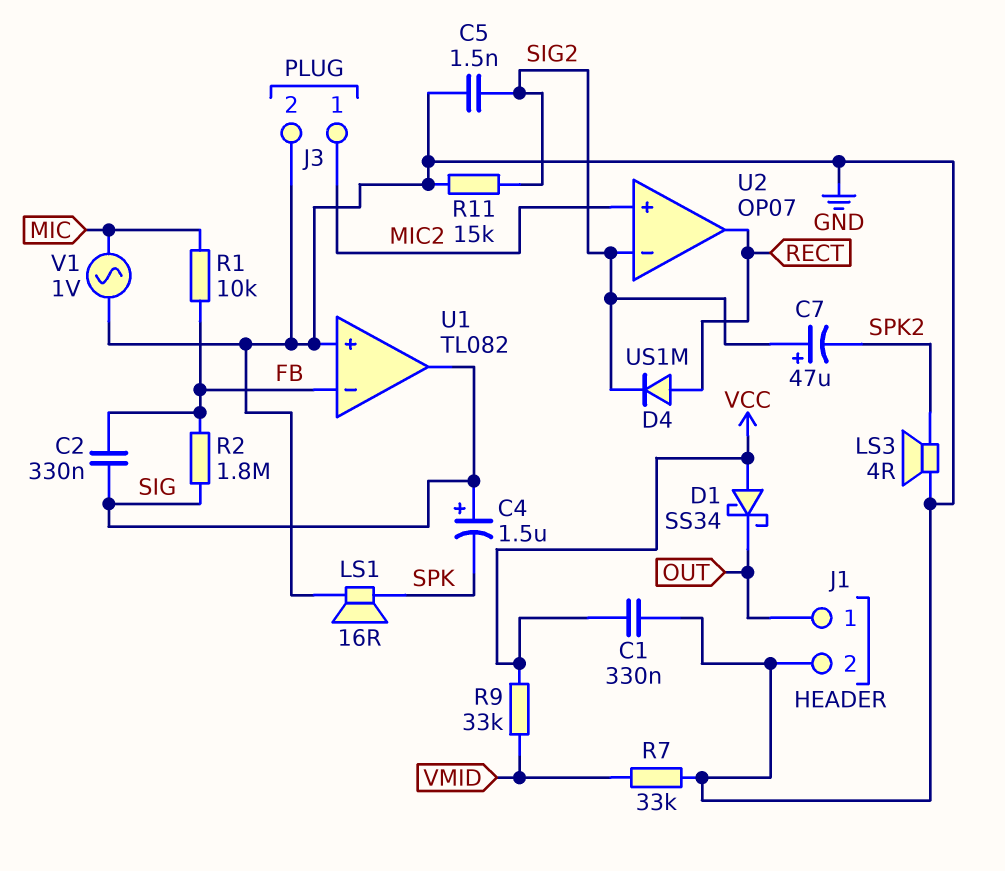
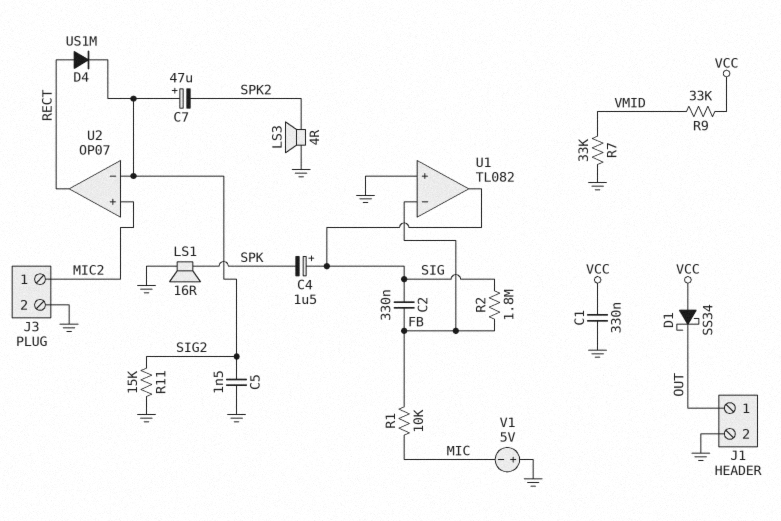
V1: AC 1V (GND, MIC) -> 5V (plus GND, minus MIC)

